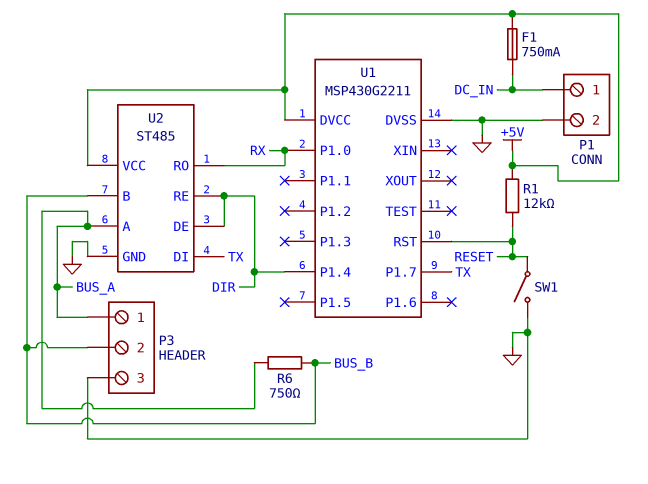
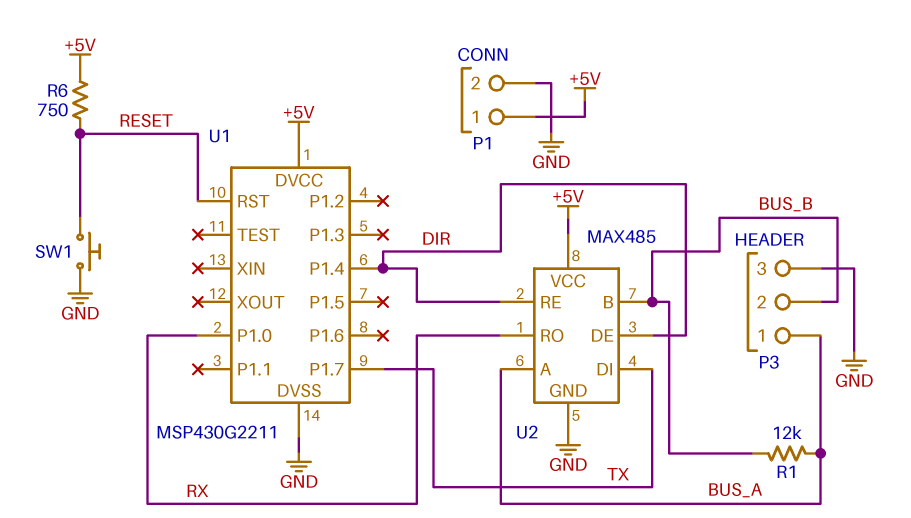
F1: 750mA (+5V, DC_IN) -> none
P1 pin 1: DC_IN -> +5V
R1: 12k (+5V, RESET) -> 12k (BUS_A, BUS_B)
R6: 750 (BUS_A, BUS_B) -> 750 (+5V, RESET)
SW1: switch (GND, RESET) -> button (GND, RESET)
U2: ST485 -> MAX485

